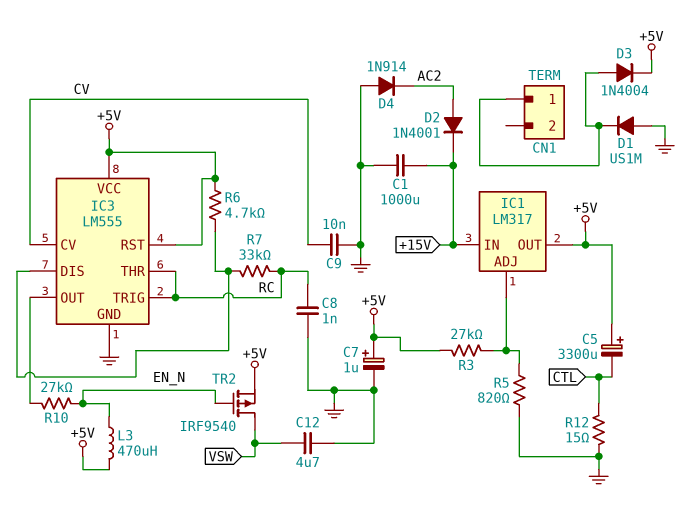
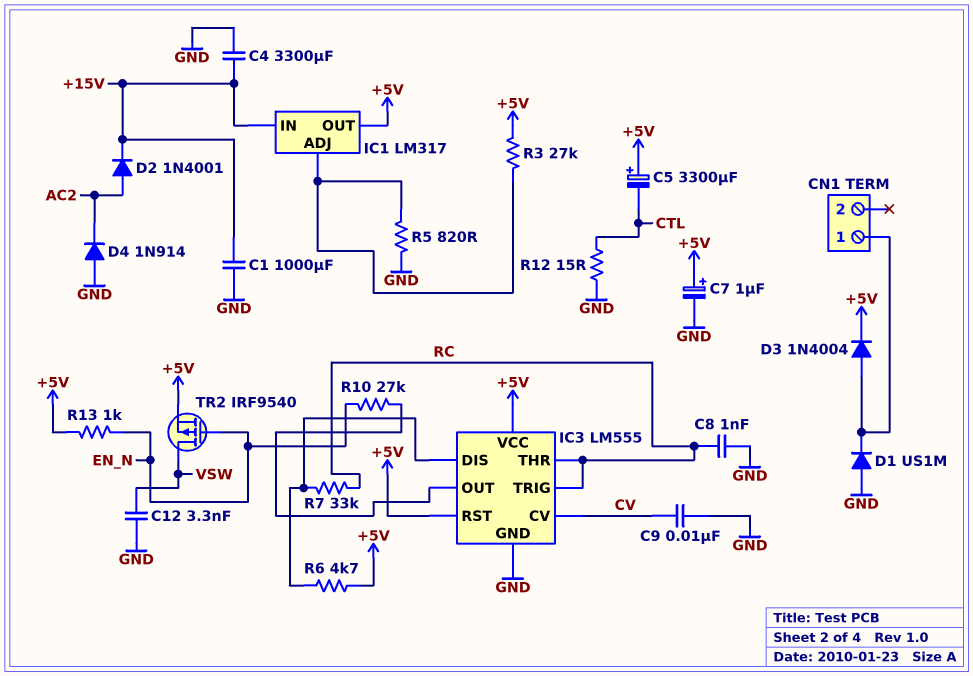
C4: none -> 3300uF (+15V, GND)
C12: 4.7uF (GND, VSW) -> 3.3nF (GND, VSW)
L3: 470uH (+5V, EN_N) -> none
R13: none -> 1k (+5V, EN_N)

